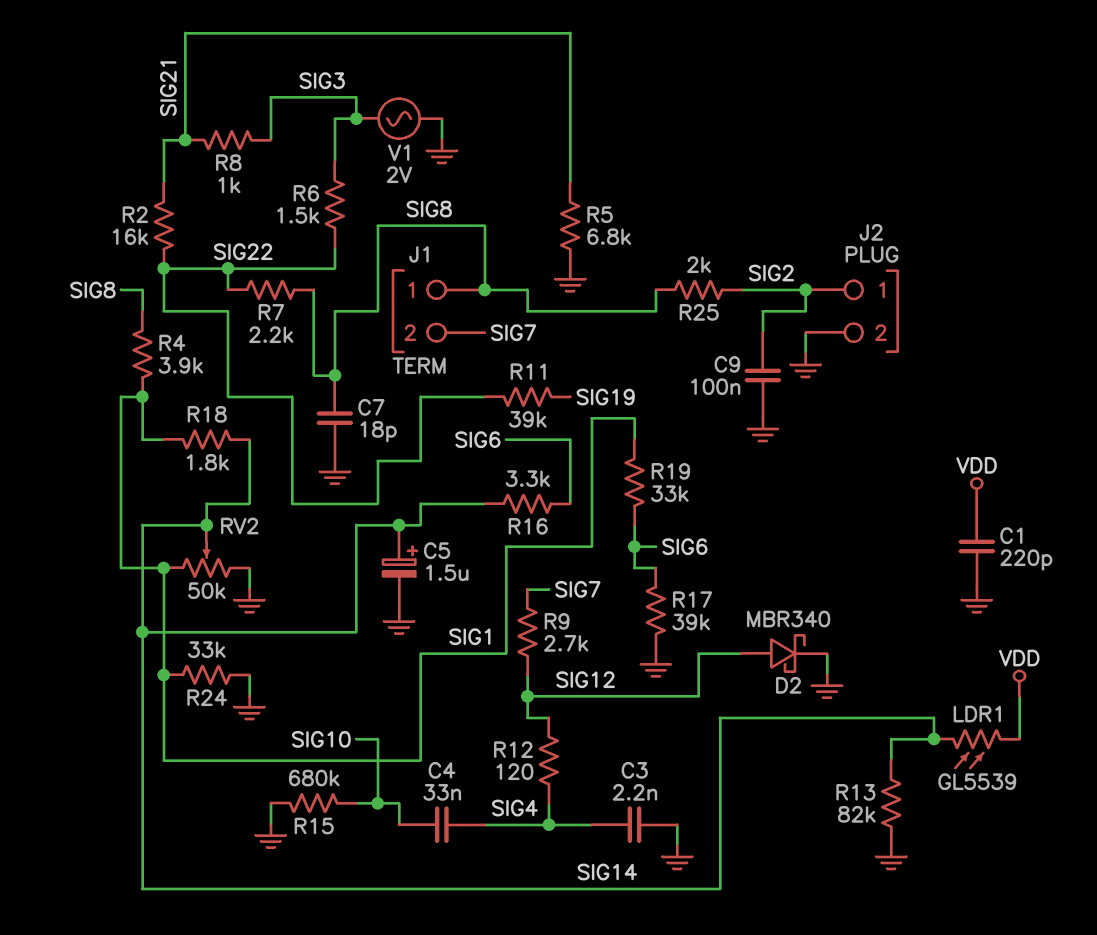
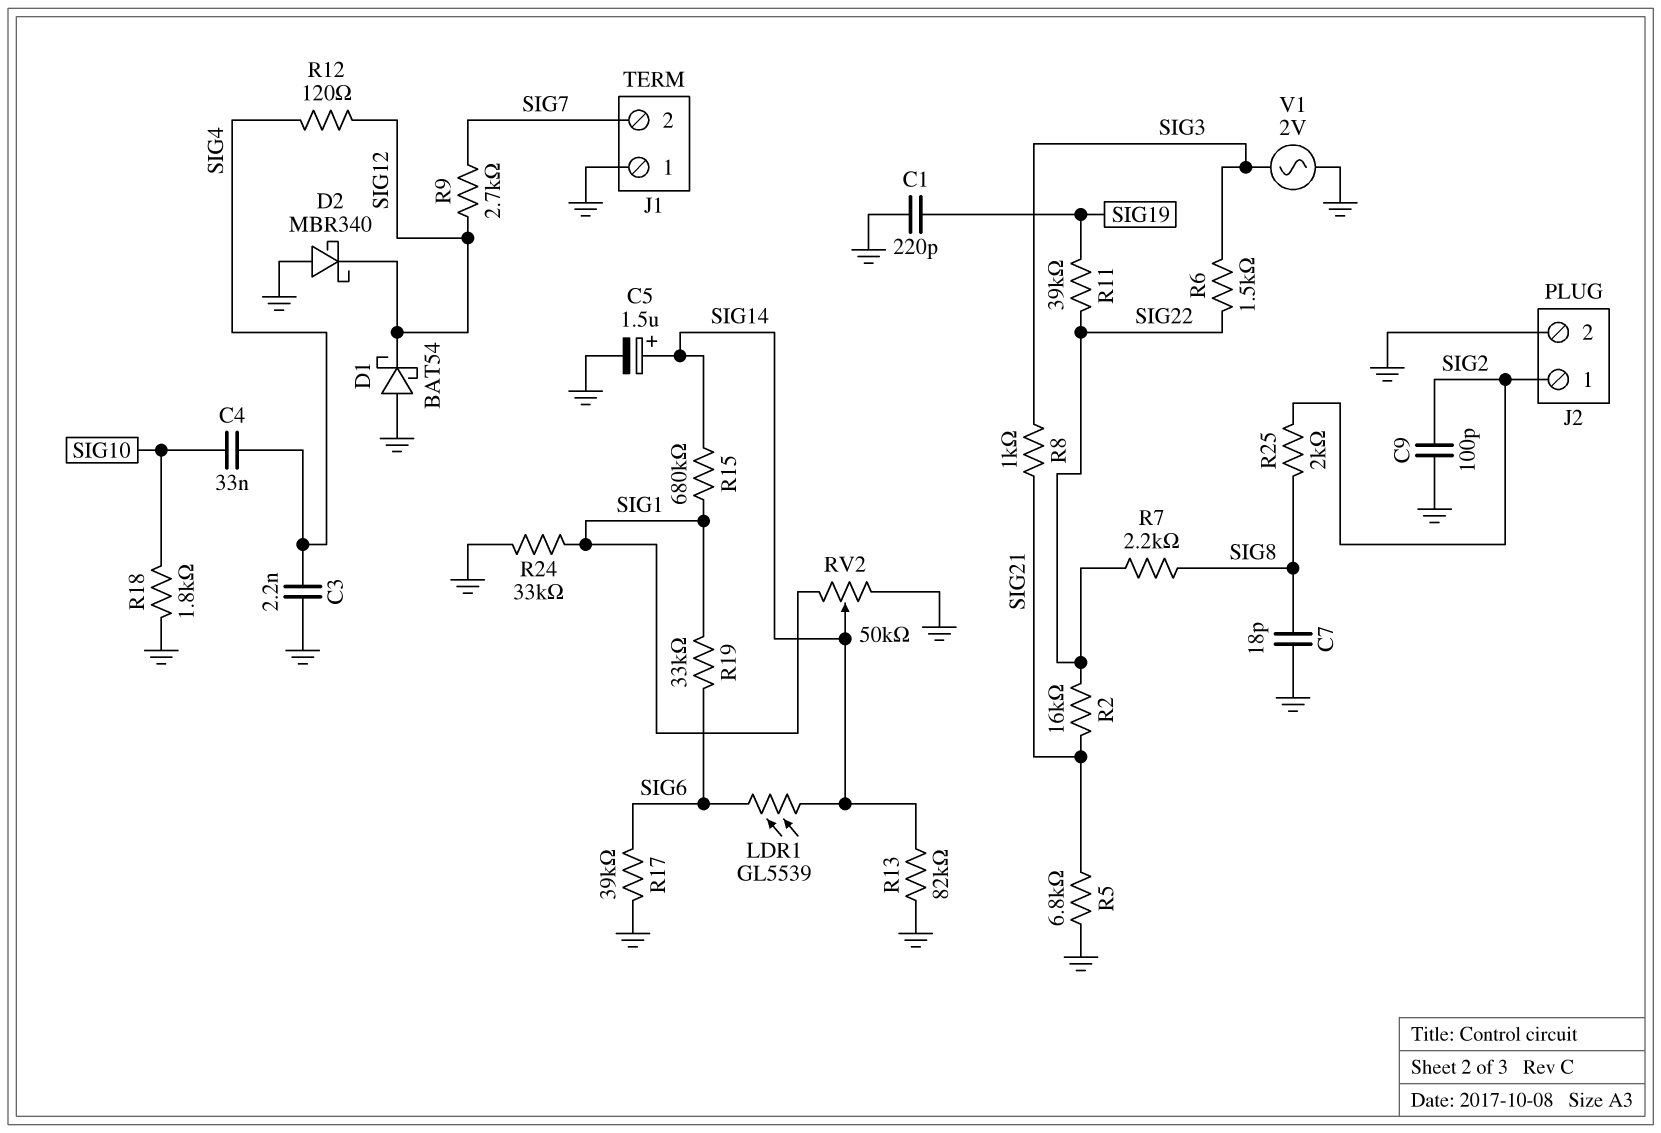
C1: 220pF (GND, VDD) -> 220pF (GND, SIG19)
C9: 100nF (GND, SIG2) -> 100pF (GND, SIG2)
D1: none -> schottky BAT54 (A GND, K SIG12)
D2: schottky MBR340 (A SIG12, K GND) -> schottky MBR340 (A GND, K SIG12)
J1 pin 1: SIG8 -> GND
LDR1: GL5539 (SIG14, VDD) -> GL5539 (SIG6, SIG14)
R4: 3.9k (SIG1, SIG8) -> none
R15: 680k (GND, SIG10) -> 680k (SIG1, SIG14)
R16: 3.3k (SIG6, SIG14) -> none
R18: 1.8k (SIG1, SIG14) -> 1.8k (GND, SIG10)

